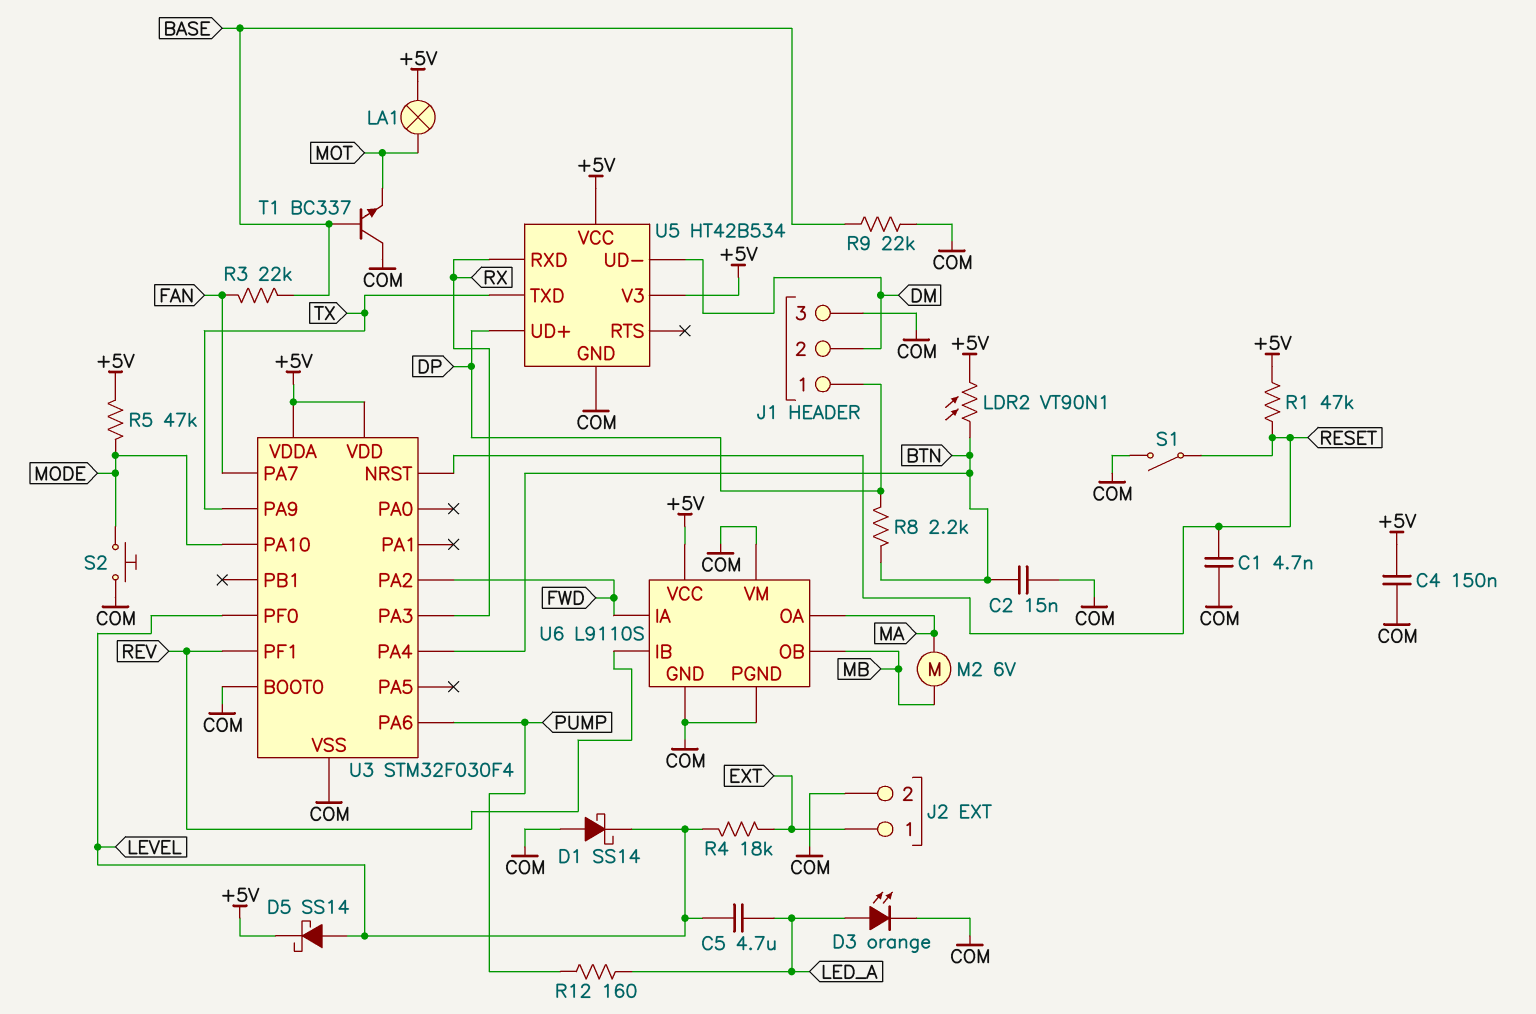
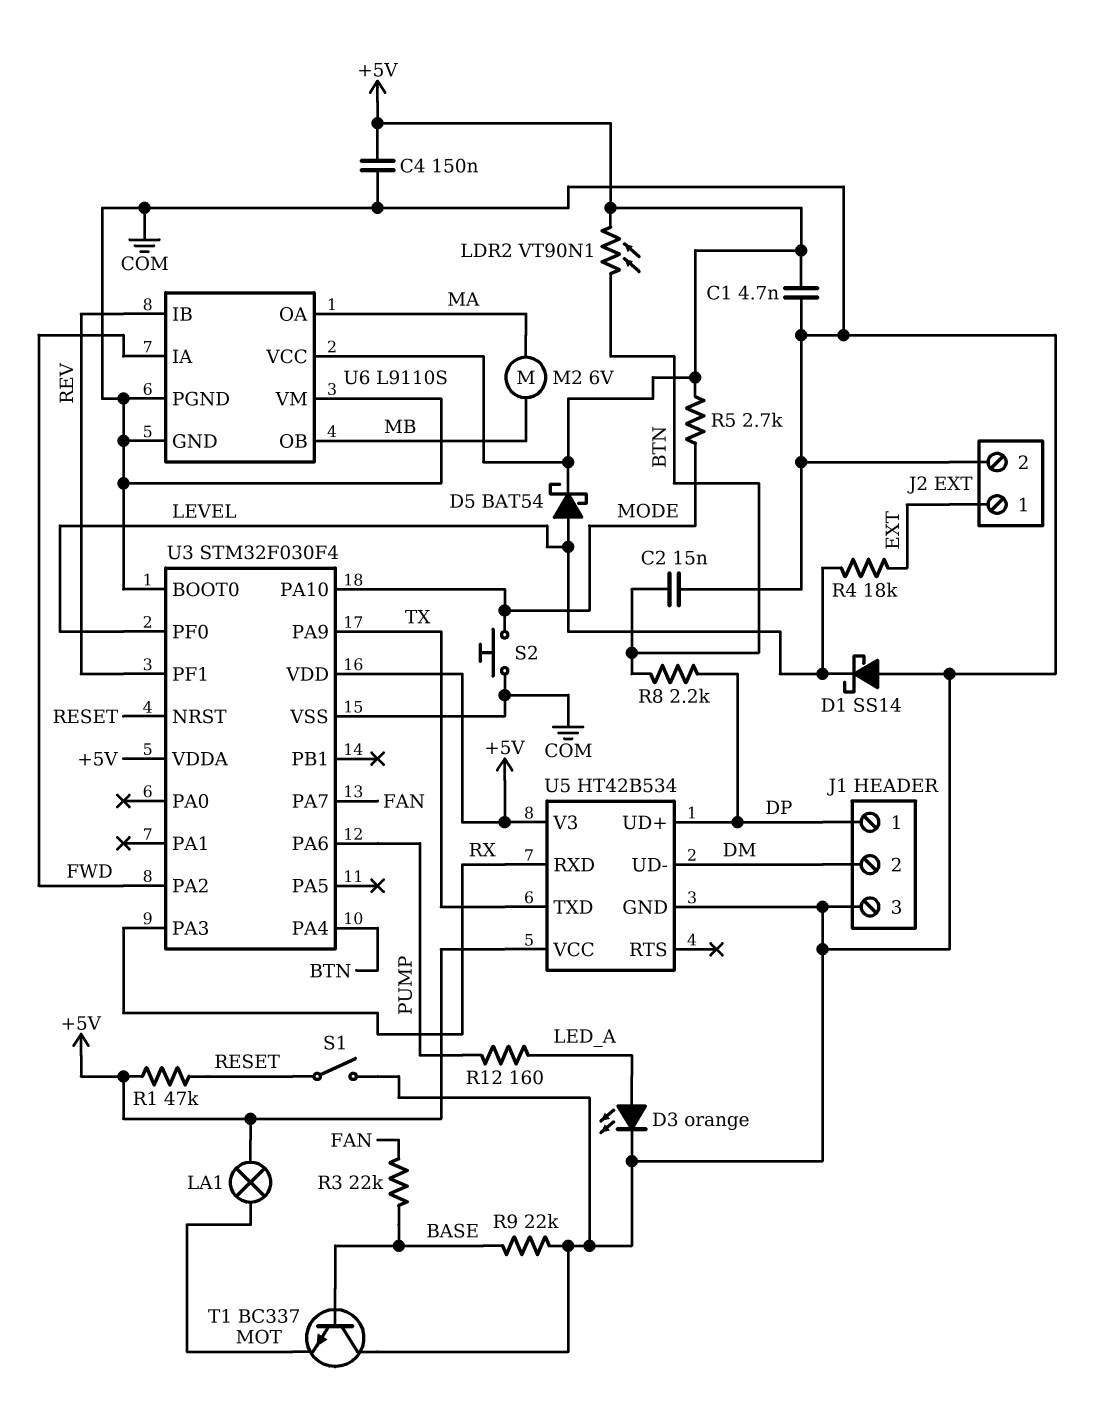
C1: 4.7nF (COM, RESET) -> 4.7nF (+5V, COM)
C5: 4.7uF (LED_A, LEVEL) -> none
D5: schottky SS14 (A LEVEL, K +5V) -> schottky BAT54 (A LEVEL, K +5V)
R5: 47k (+5V, MODE) -> 2.7k (+5V, MODE)

